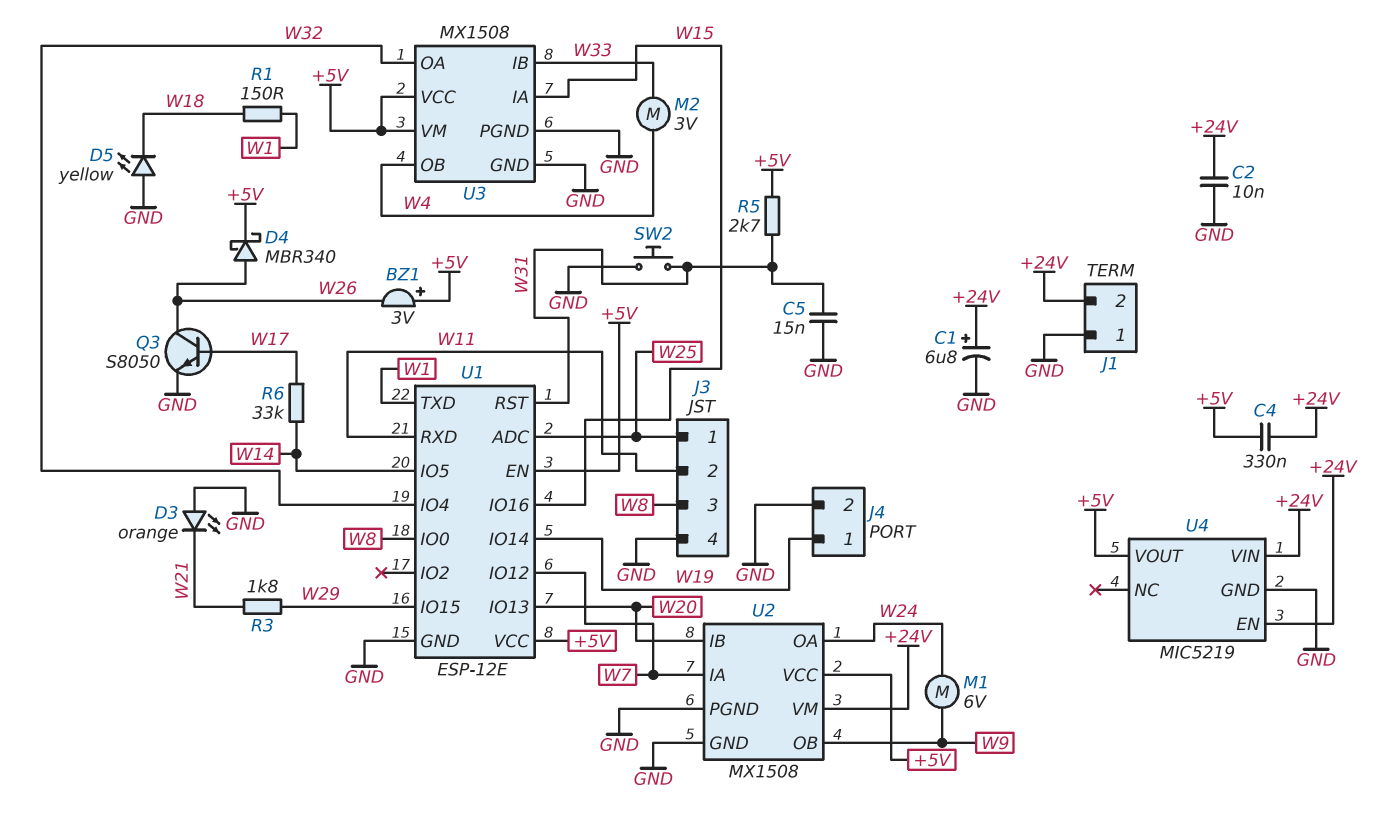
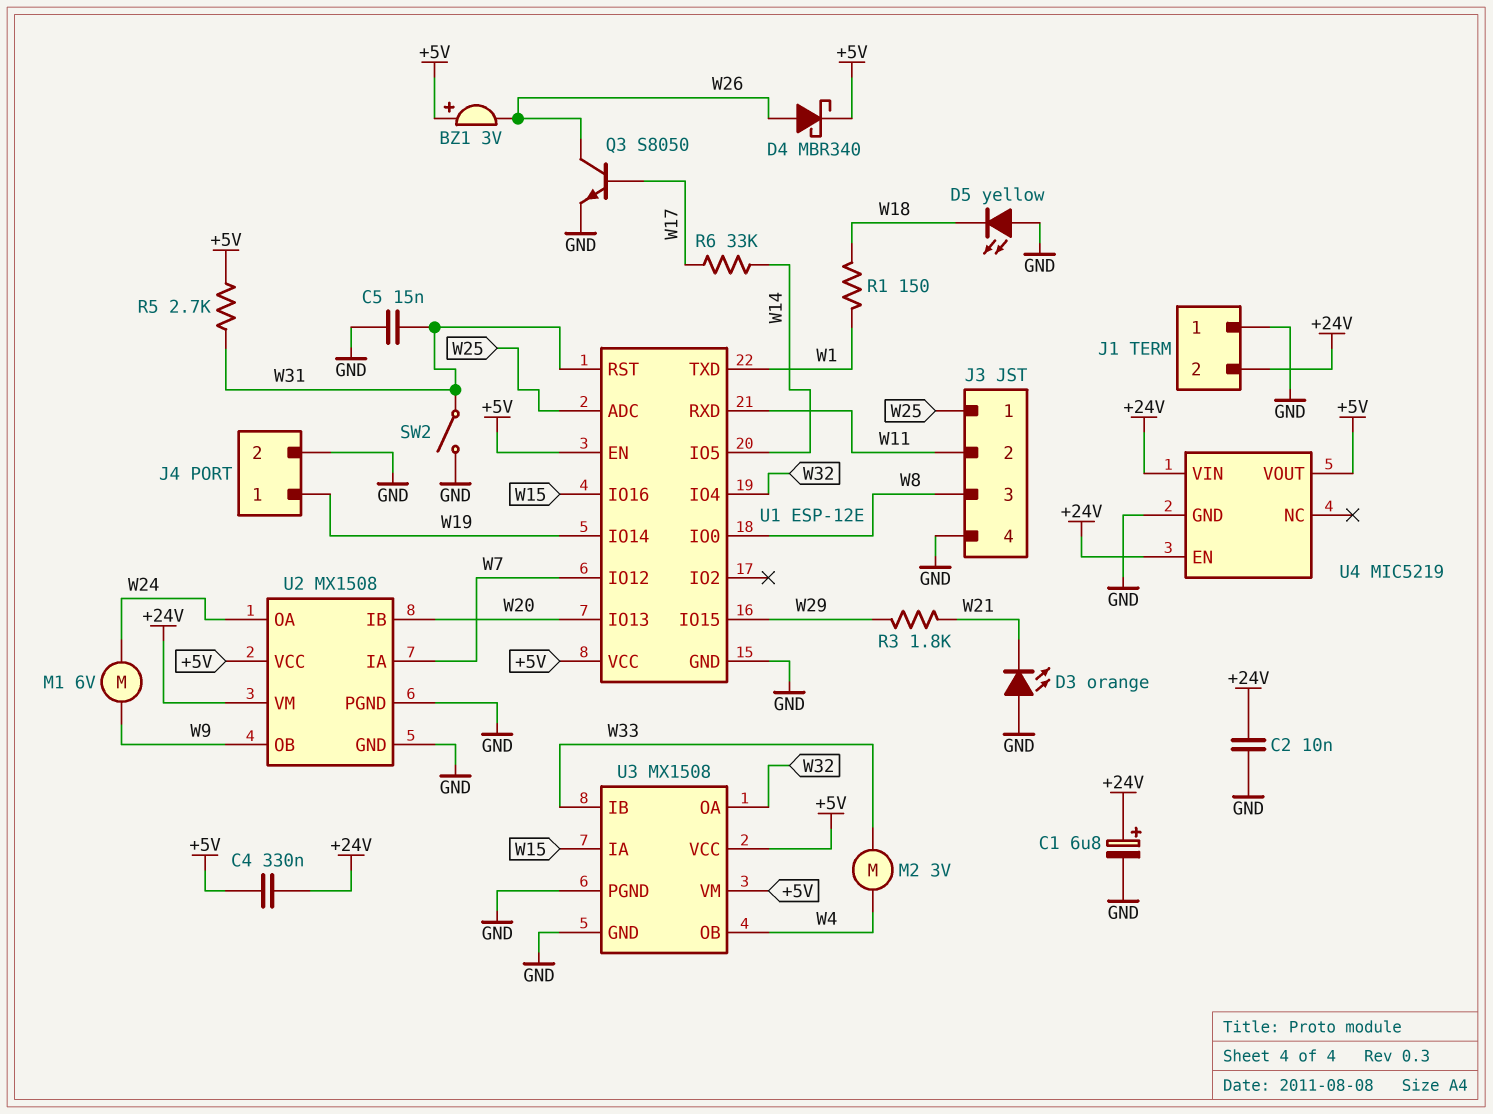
SW2: button (GND, W31) -> switch (GND, W31)

